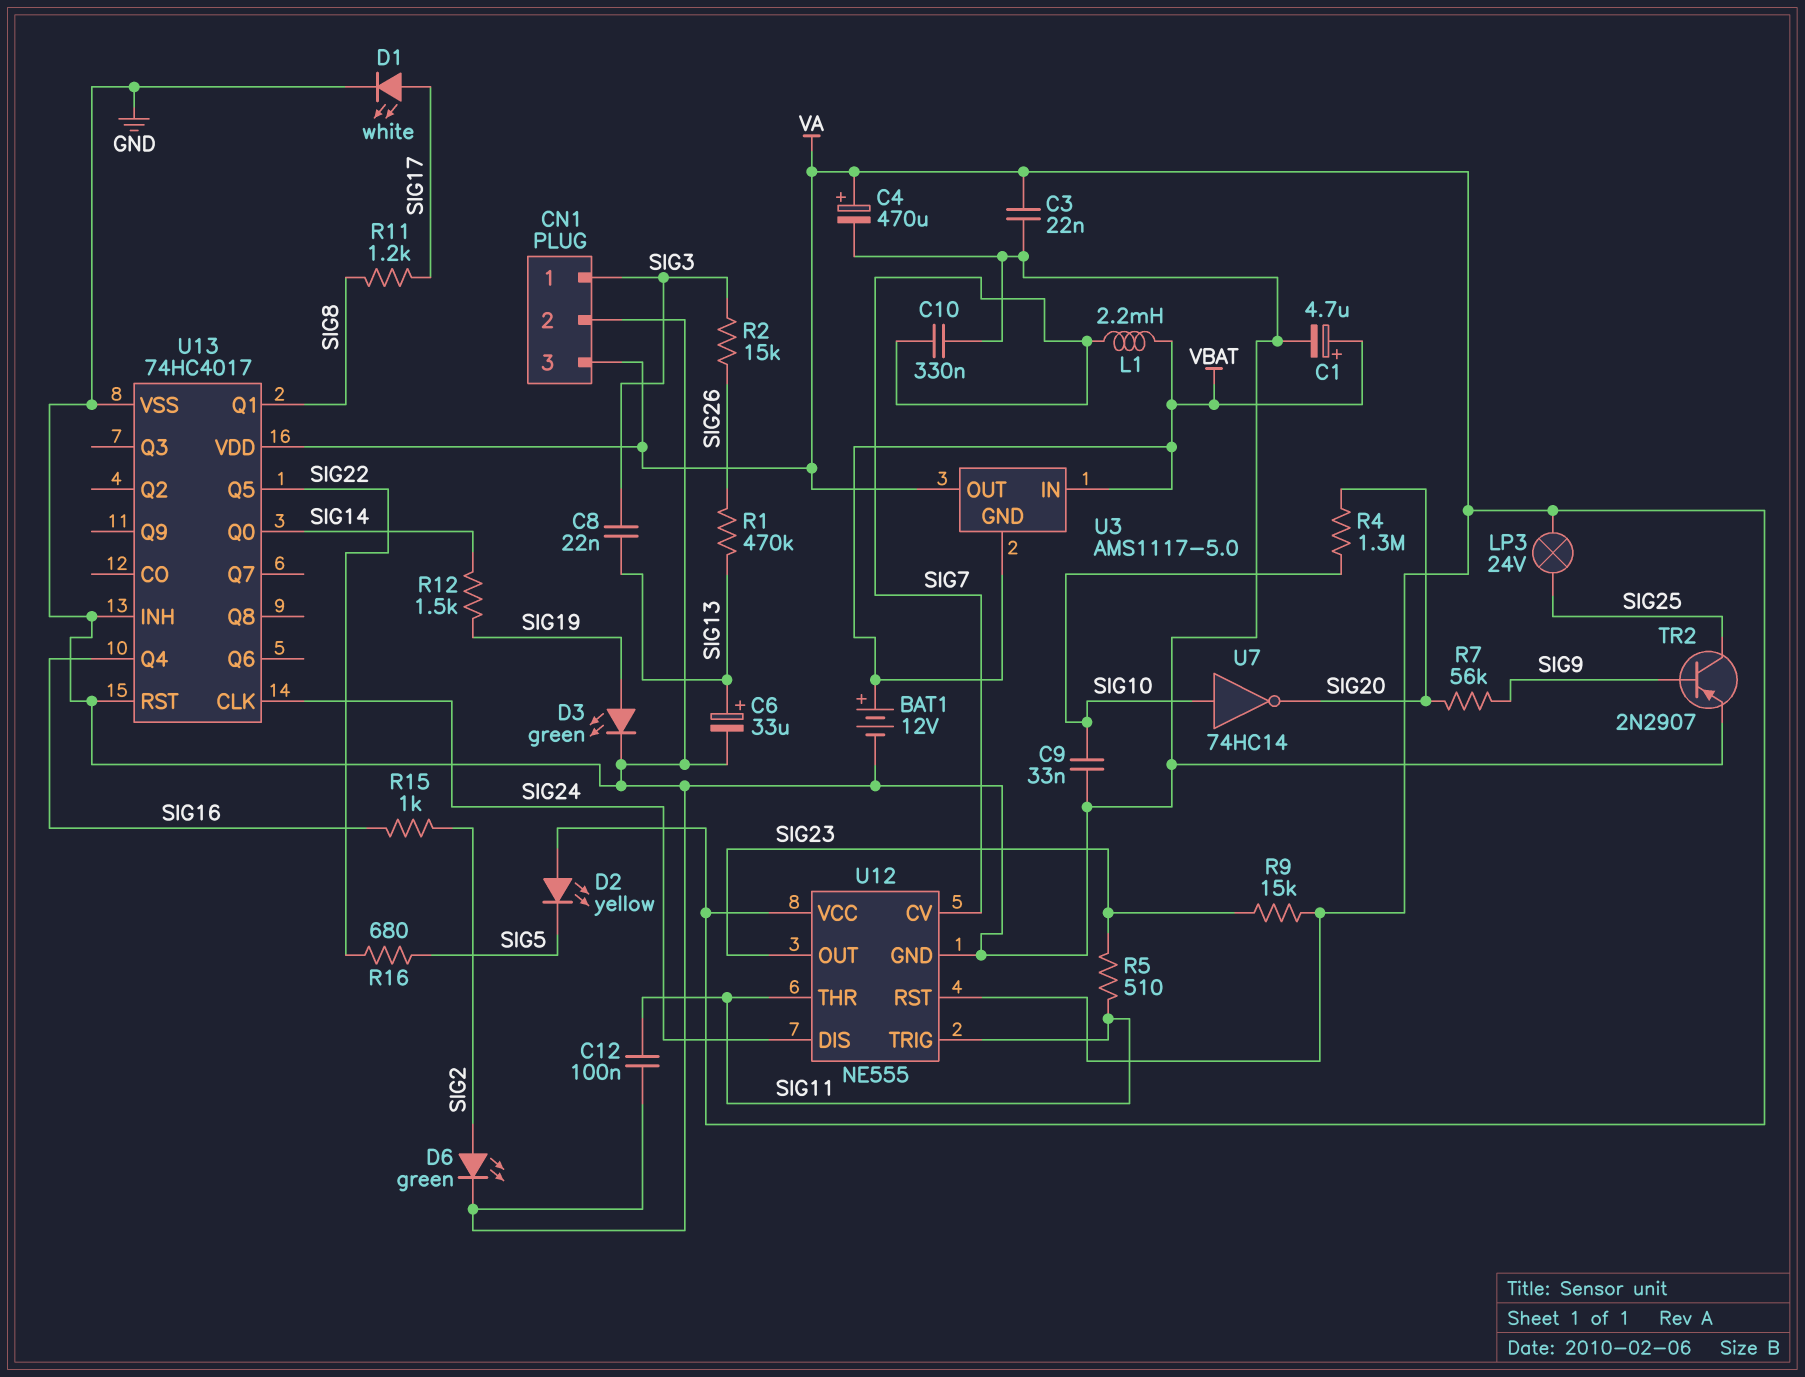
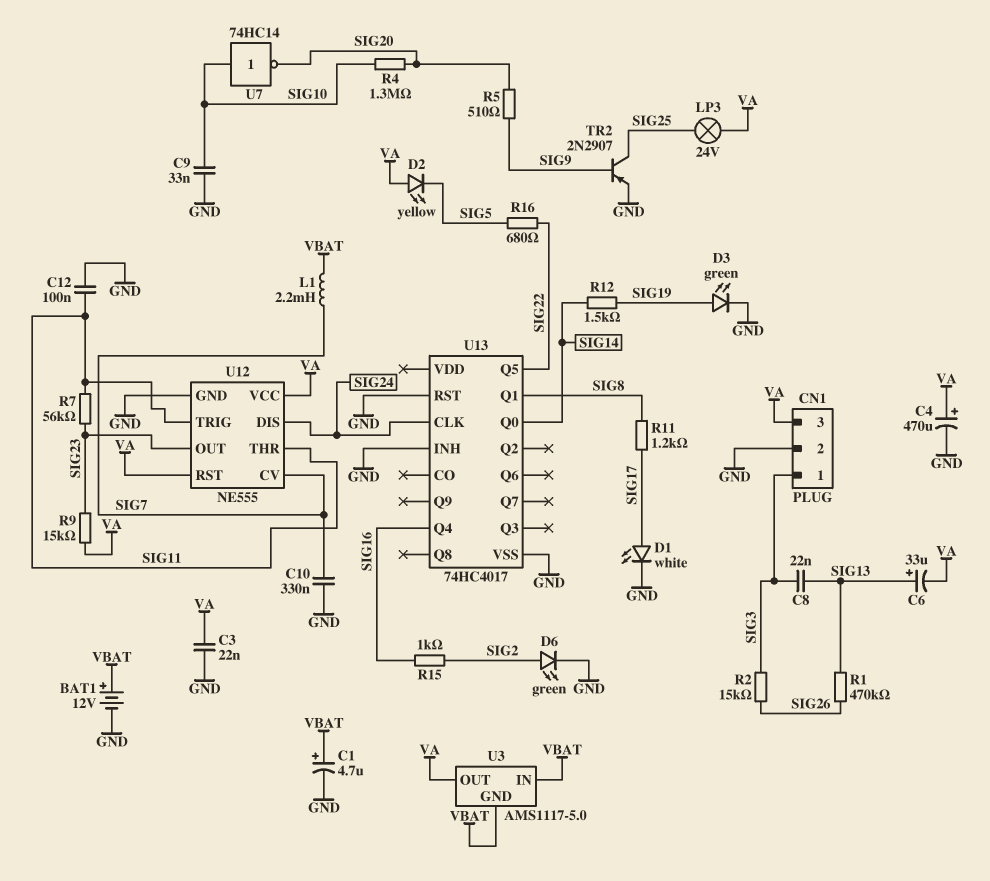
C6: 33uF (plus SIG13, minus GND) -> 33uF (plus SIG13, minus VA)
R5: 510 (SIG11, SIG23) -> 510 (SIG9, SIG20)
R7: 56k (SIG9, SIG20) -> 56k (SIG11, SIG23)
U13 pin VDD: VA -> none

